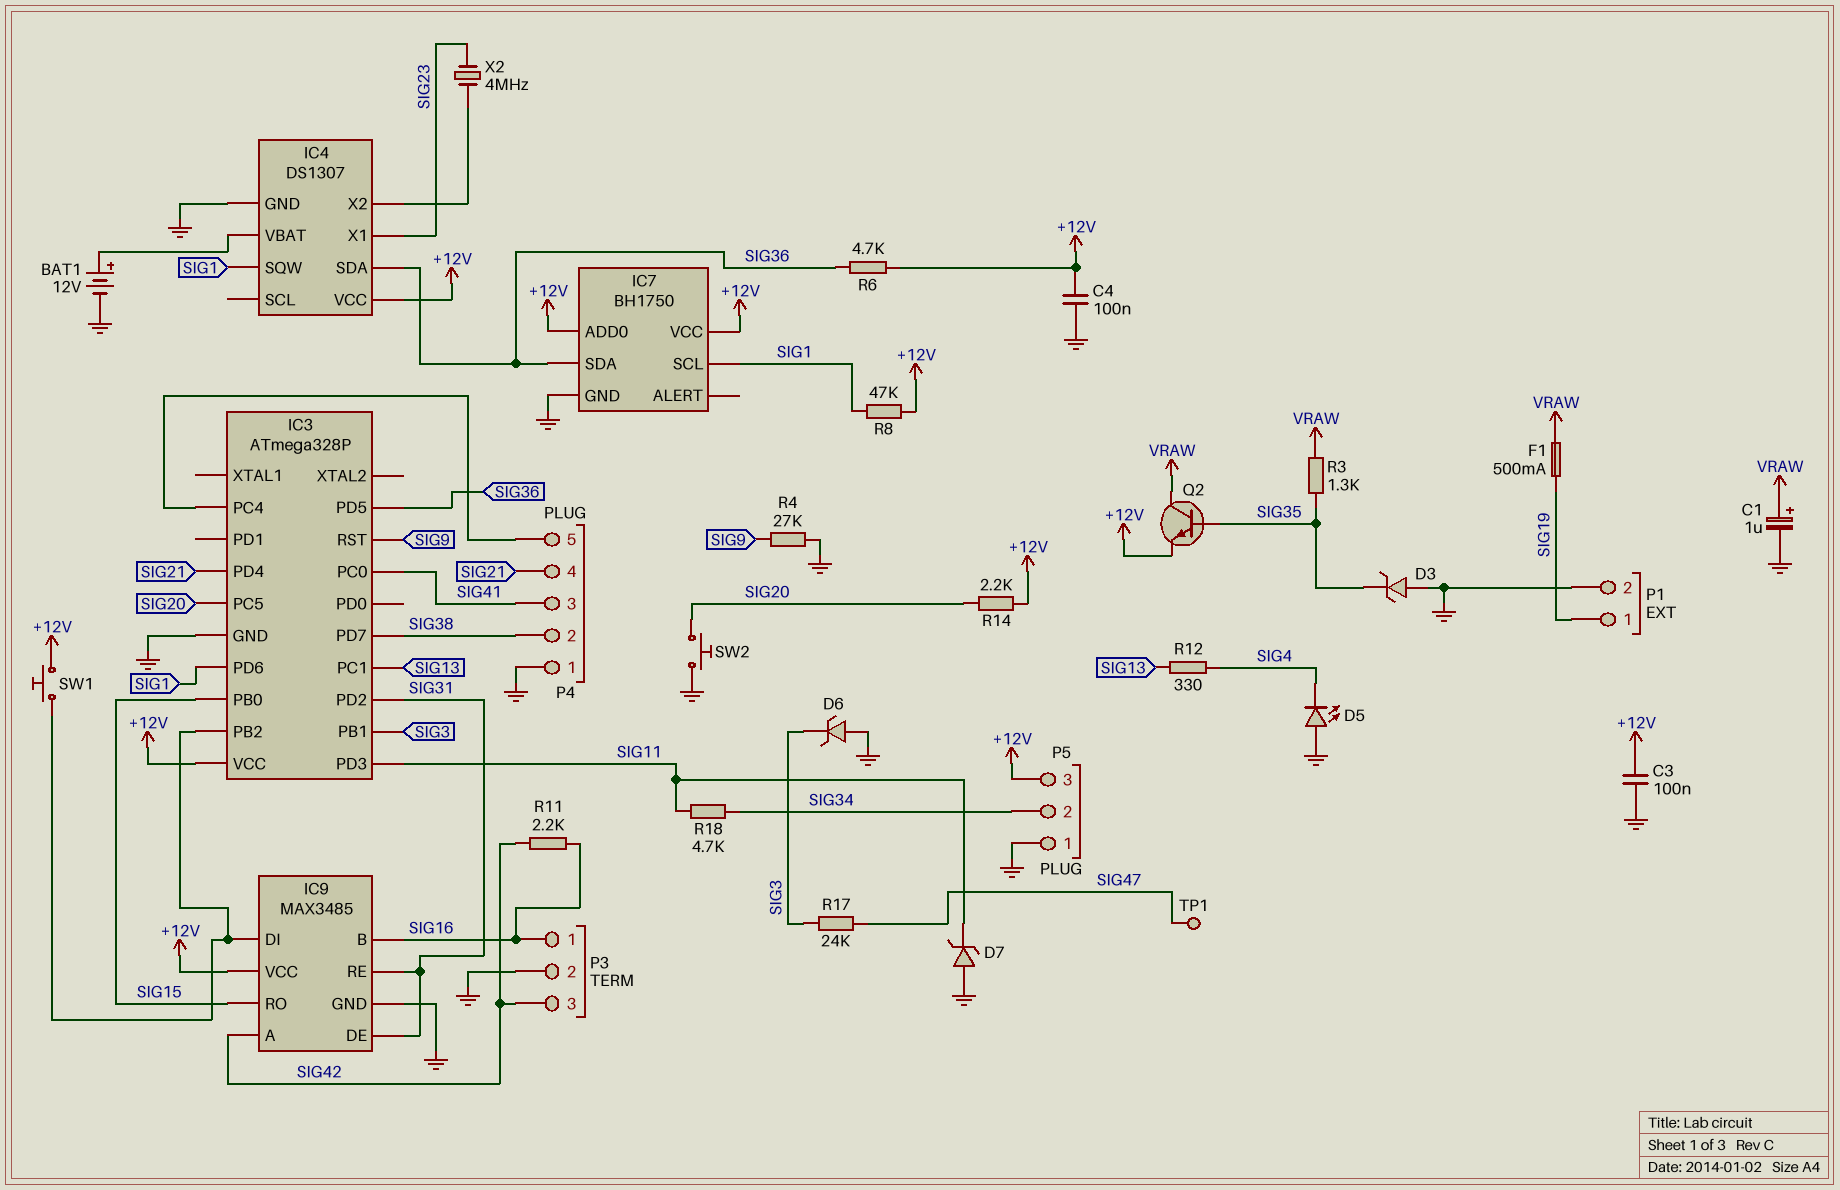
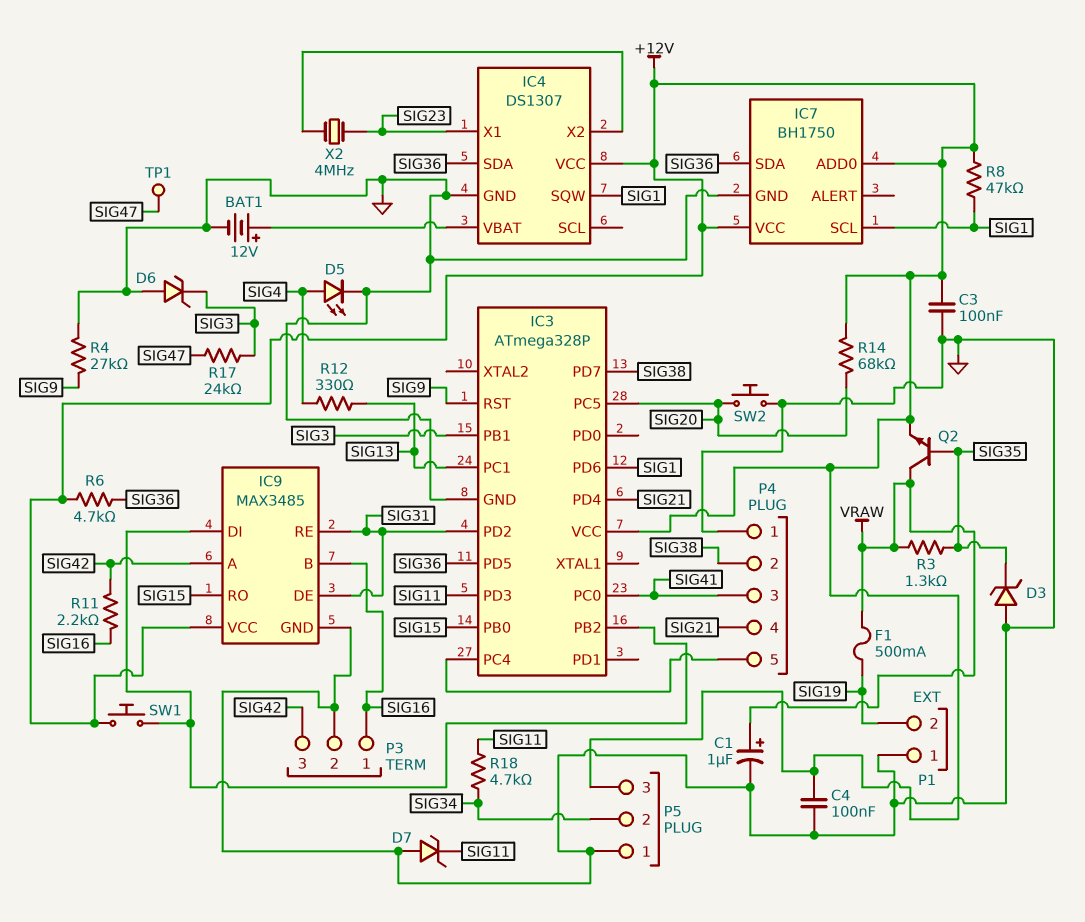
D5: LED (A GND, K SIG4) -> LED (A SIG4, K GND)
P1 pin 1: SIG19 -> GND
P1 pin 2: GND -> SIG19
R14: 2.2k (+12V, SIG20) -> 68k (+12V, SIG20)

